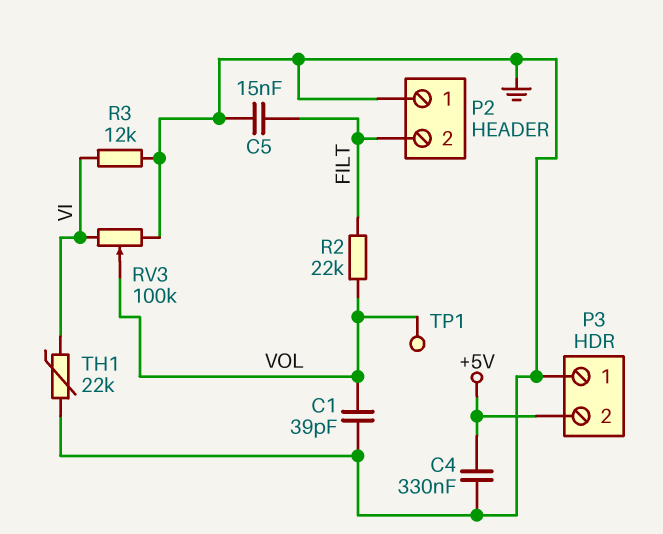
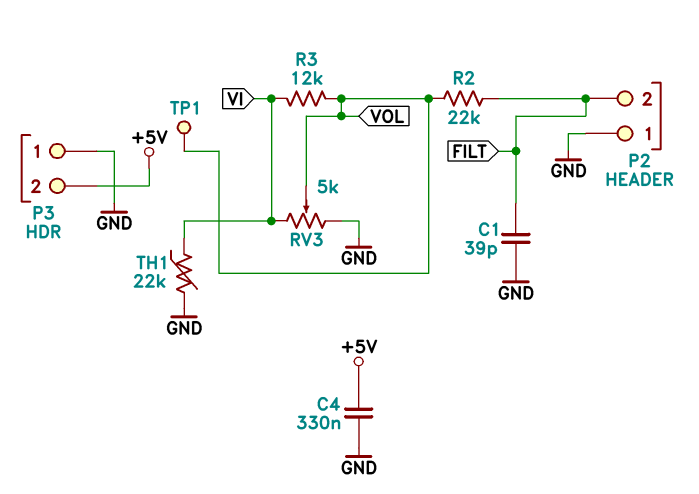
C1: 39pF (GND, VOL) -> 39pF (FILT, GND)
C5: 15nF (FILT, GND) -> none
R3: 12k (GND, VI) -> 12k (VI, VOL)
RV3: 100k (GND, VI, wiper VOL) -> 5k (GND, VI, wiper VOL)

